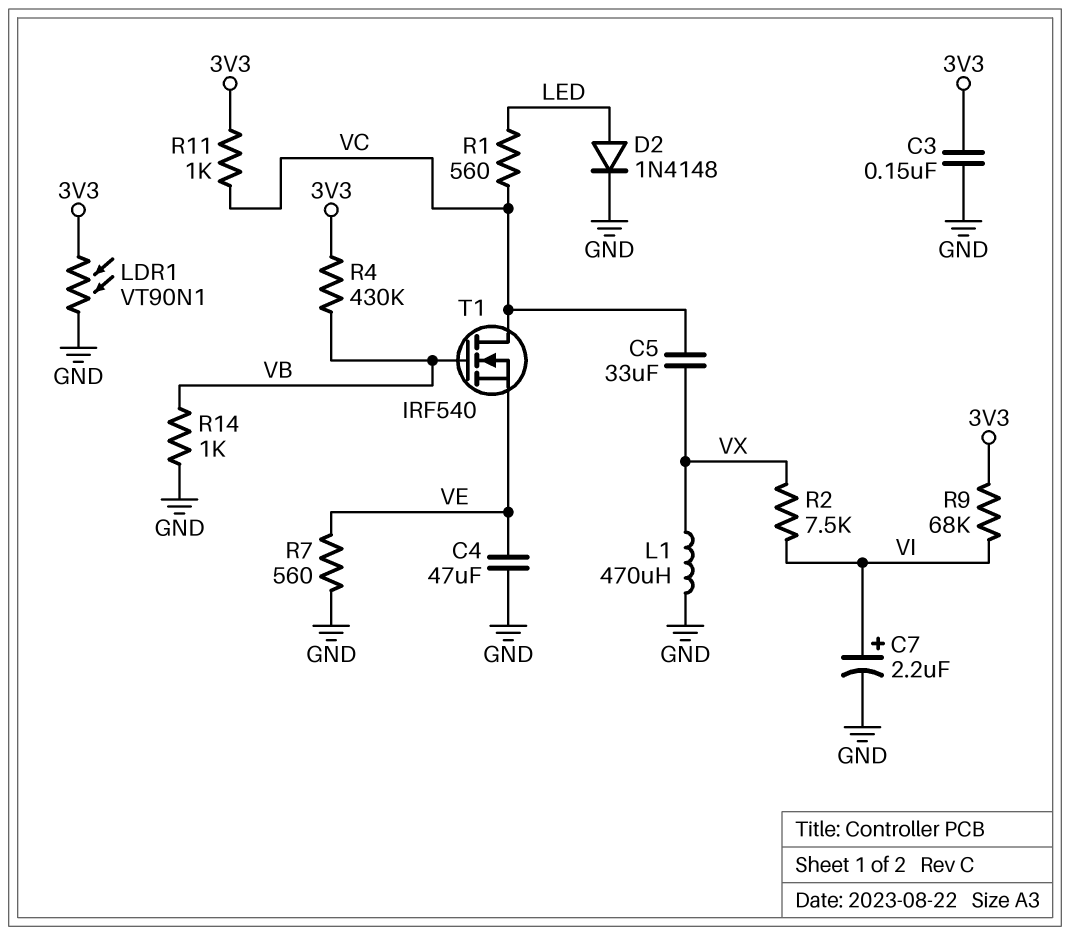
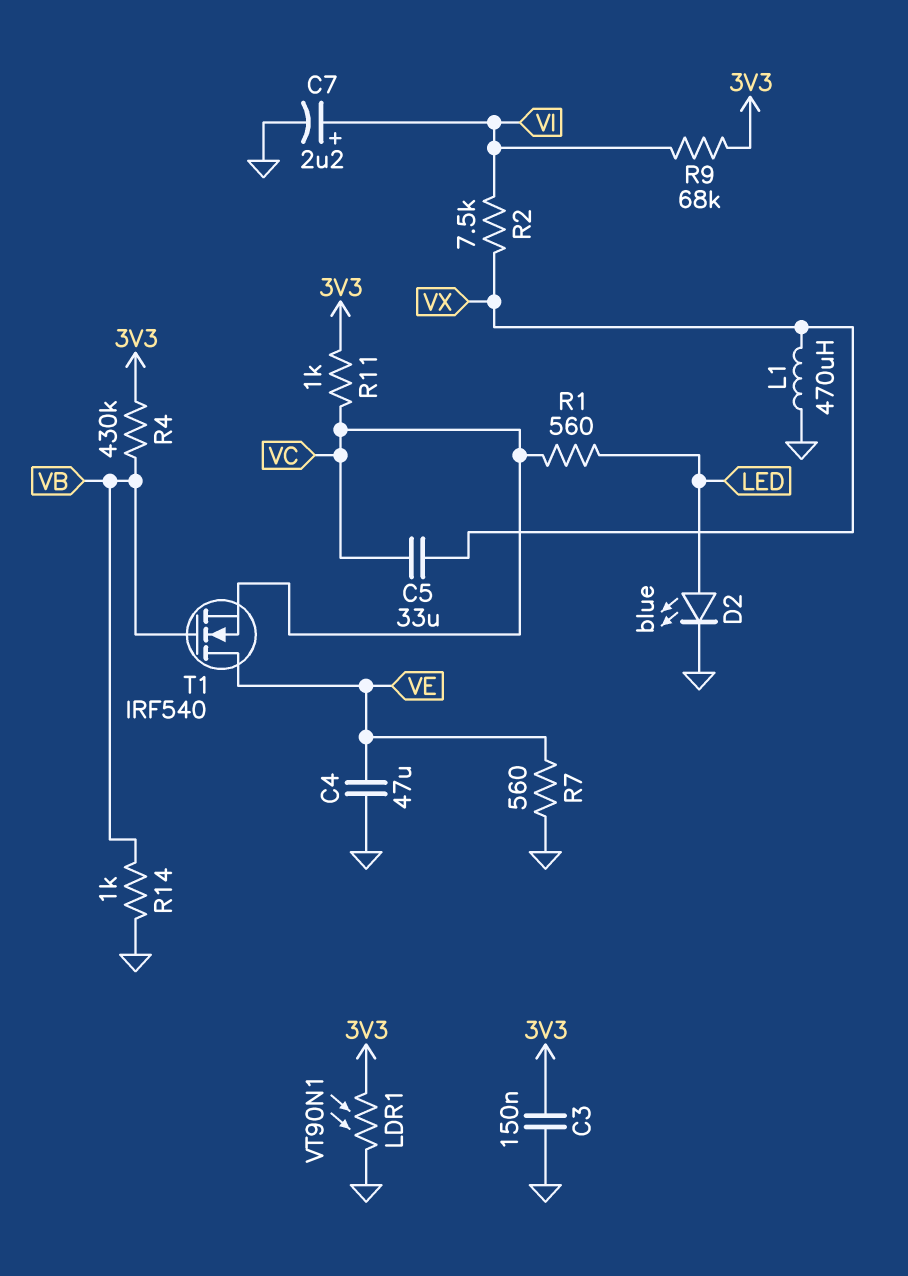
D2: diode 1N4148 (A LED, K GND) -> LED blue (A LED, K GND)
T1: NMOS IRF540 (G VB, D VC, S VE) -> NMOS IRF540 (G VB, D VE, S VC)

